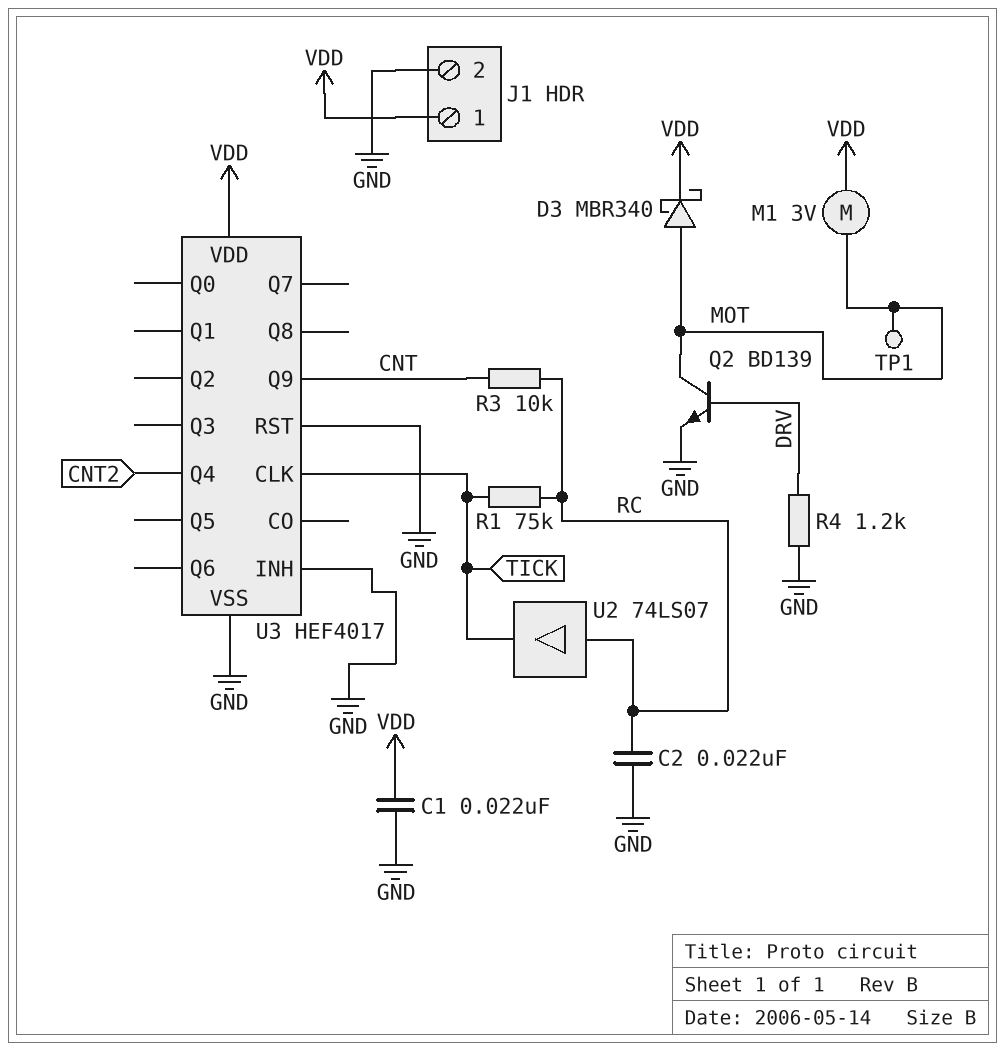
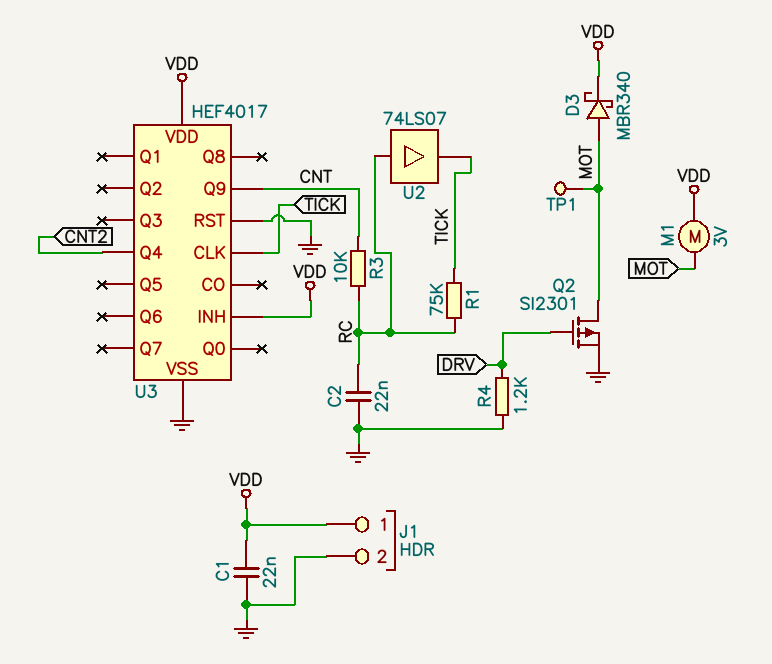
Q2: NPN BD139 (B DRV, C MOT, E GND) -> PMOS SI2301 (G DRV, D MOT, S GND)
U3 pin INH: GND -> VDD

